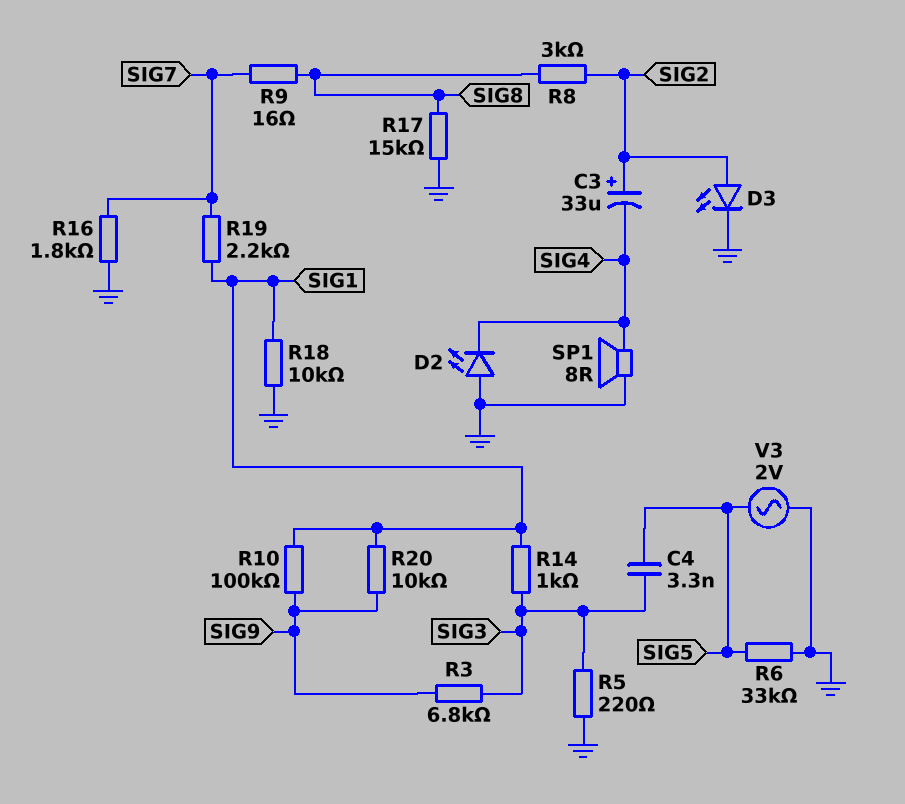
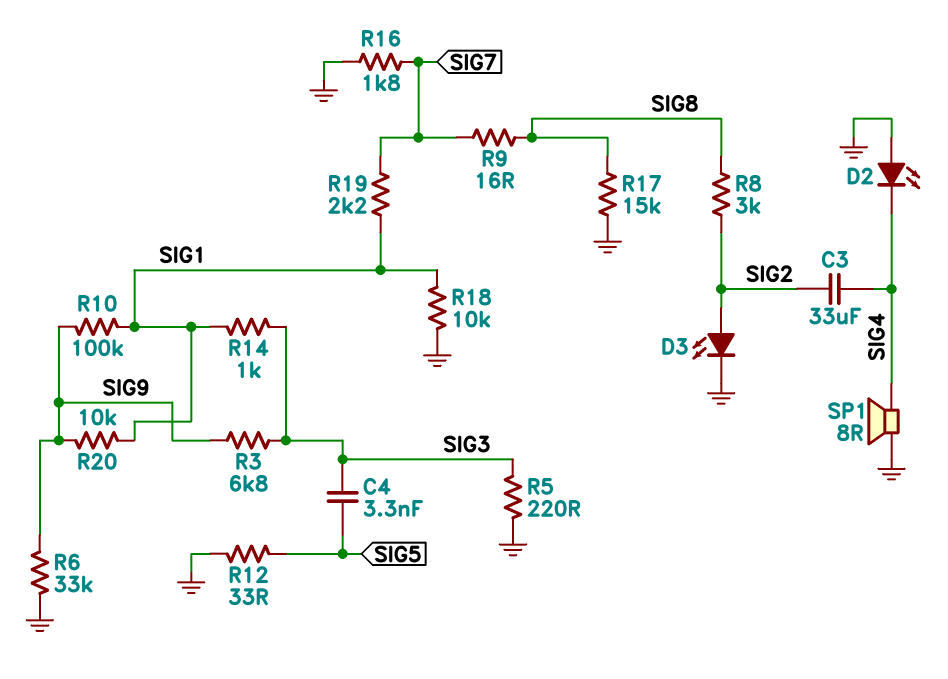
C3: 33uF (plus SIG2, minus SIG4) -> 33uF (SIG2, SIG4)
R6: 33k (GND, SIG5) -> 33k (GND, SIG9)
R12: none -> 33 (GND, SIG5)
V3: AC 2V (GND, SIG5) -> none

